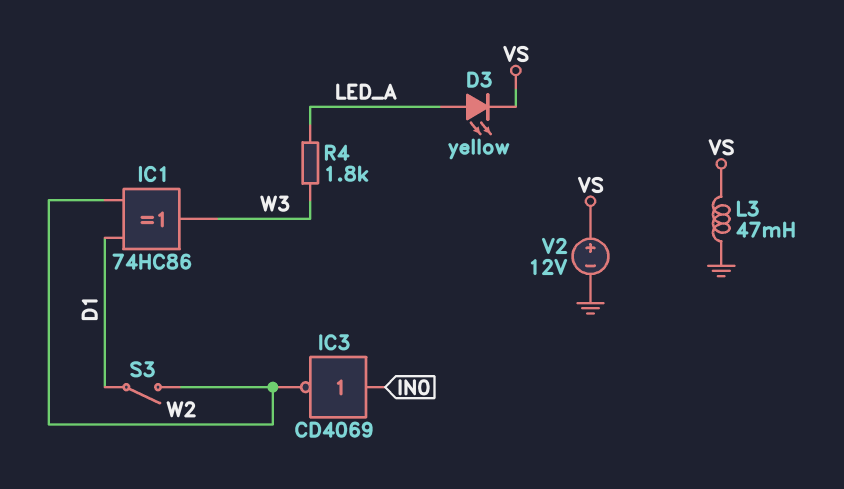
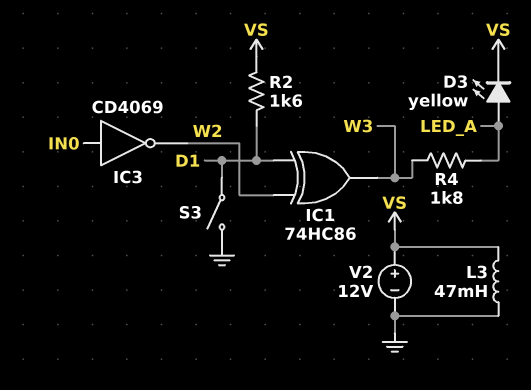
R2: none -> 1.6k (D1, VS)
S3: switch (D1, W2) -> switch (D1, GND)

